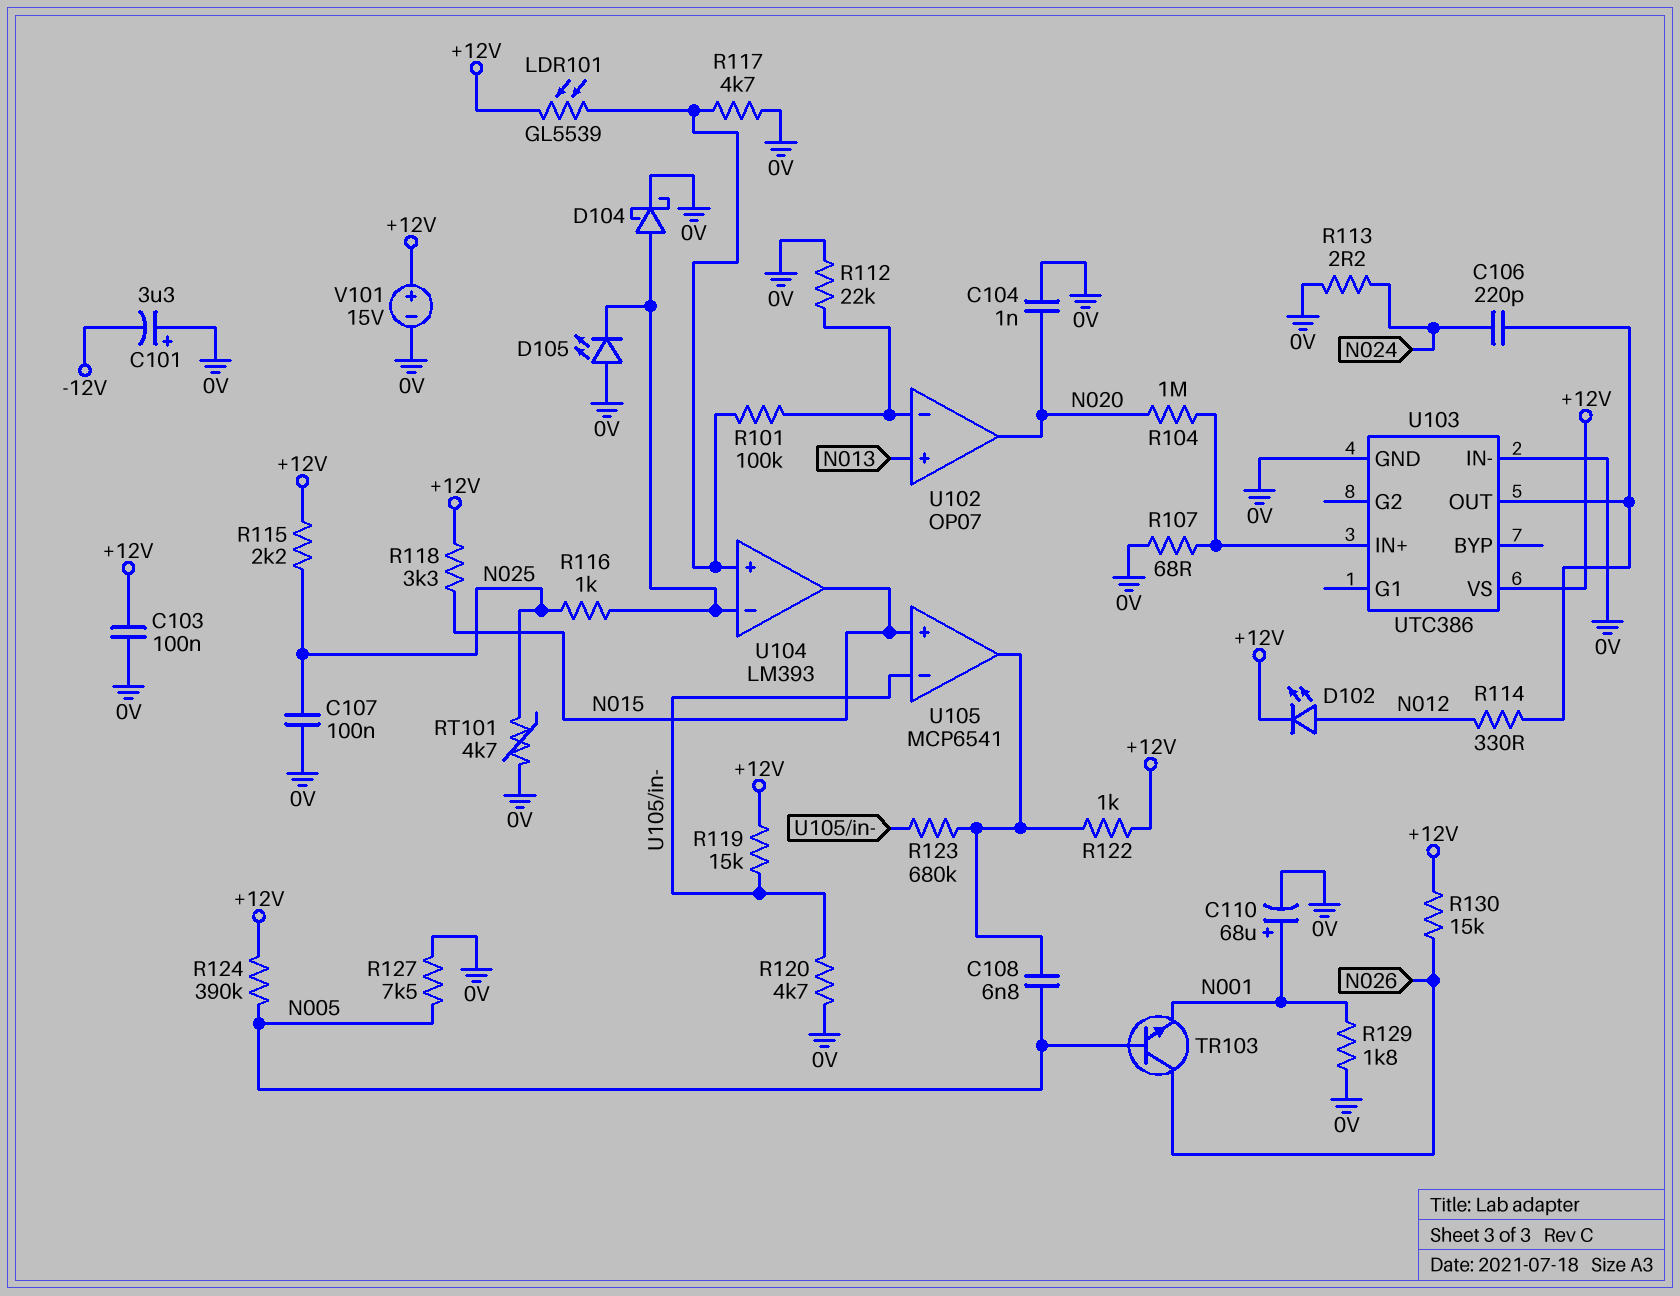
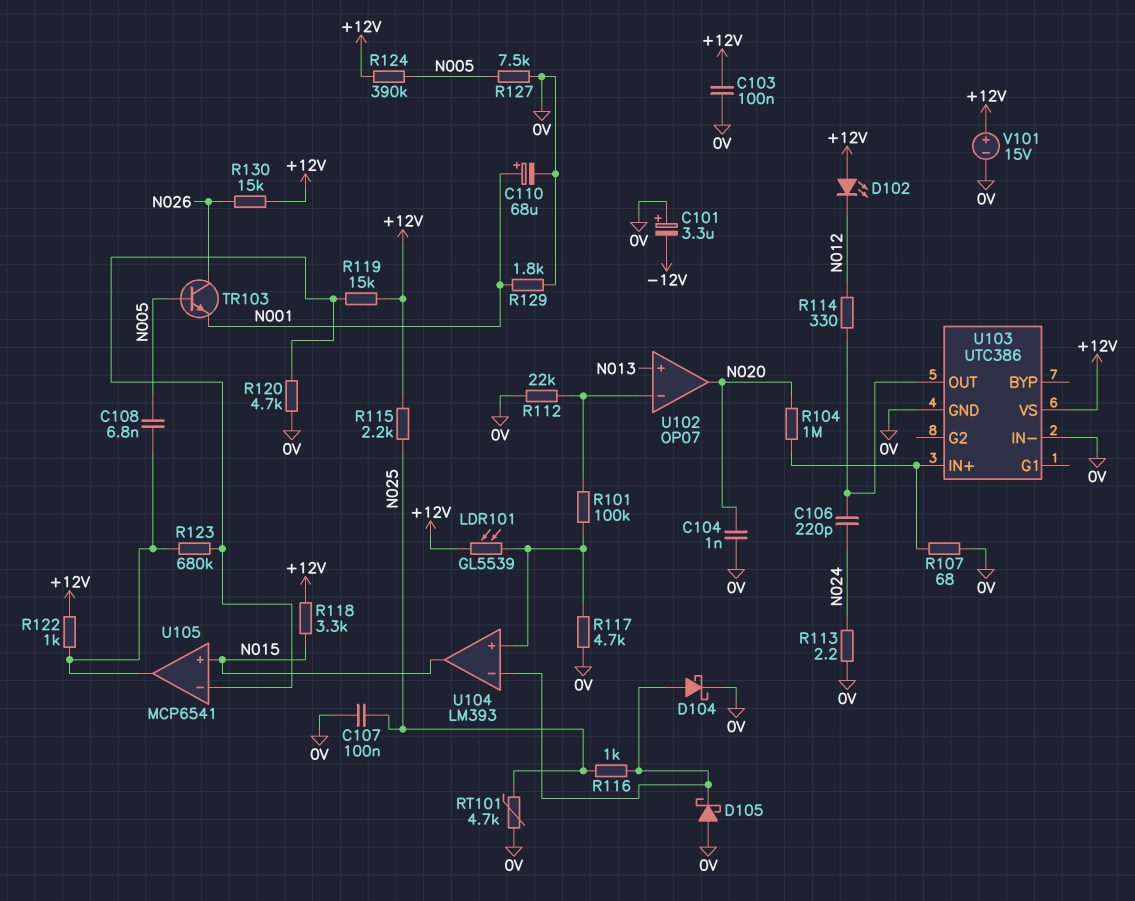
D102: LED (A N012, K +12V) -> LED (A +12V, K N012)
D105: LED (A 0V, K U104/in-) -> schottky (A 0V, K U104/in-)

